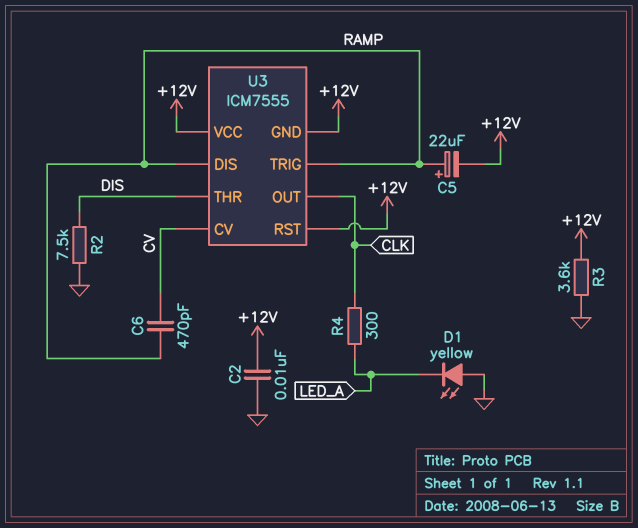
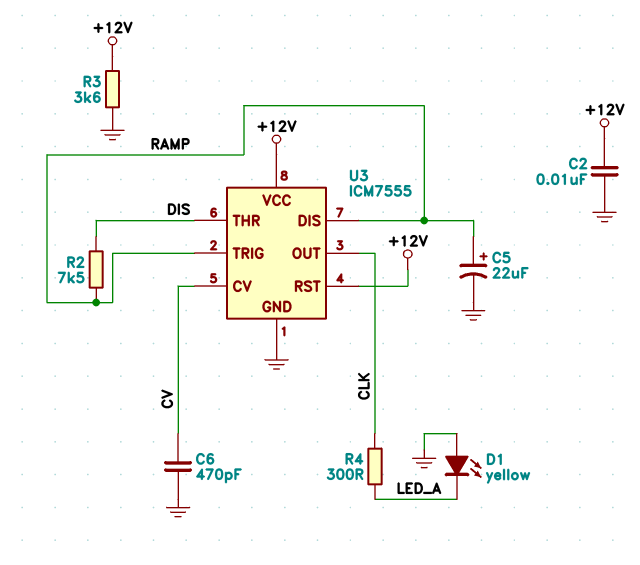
C5: 22uF (plus RAMP, minus +12V) -> 22uF (plus RAMP, minus GND)
C6: 470pF (CV, RAMP) -> 470pF (CV, GND)
R2: 7.5k (DIS, GND) -> 7.5k (DIS, RAMP)
U3 pin GND: +12V -> GND

